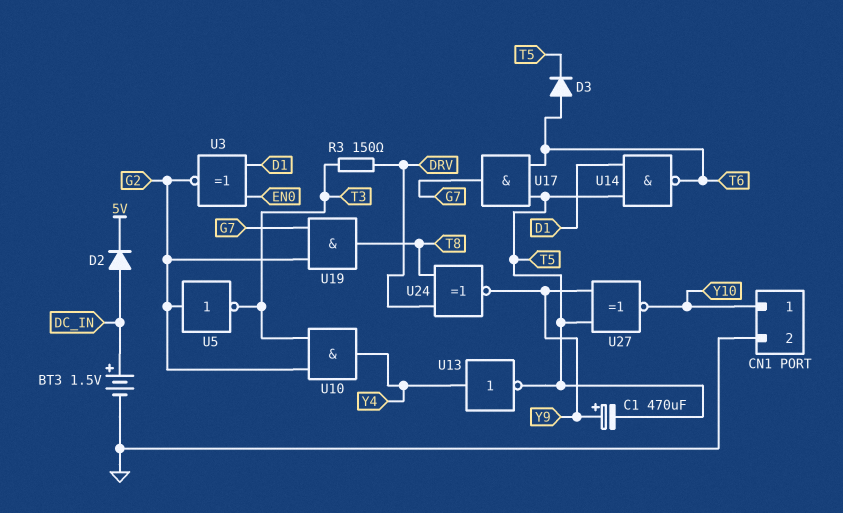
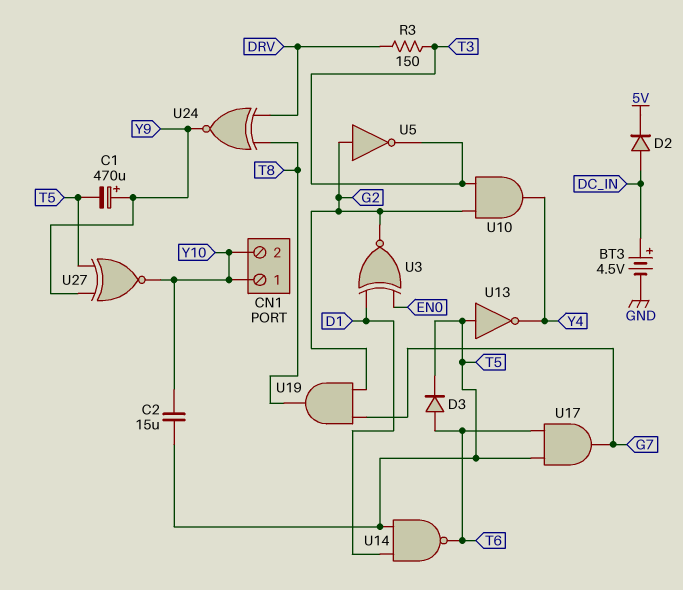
BT3: 1.5V (plus DC_IN, minus GND) -> 4.5V (plus DC_IN, minus GND)
C2: none -> 15uF (T5, Y10)
CN1 pin 2: GND -> Y10
U13: NOT (in Y4, out T5) -> NOT (in T5, out Y4)

